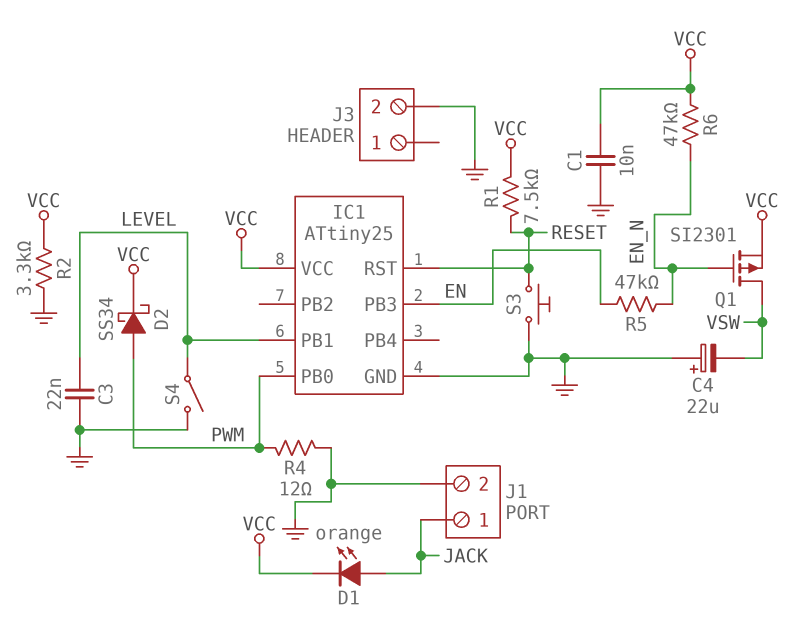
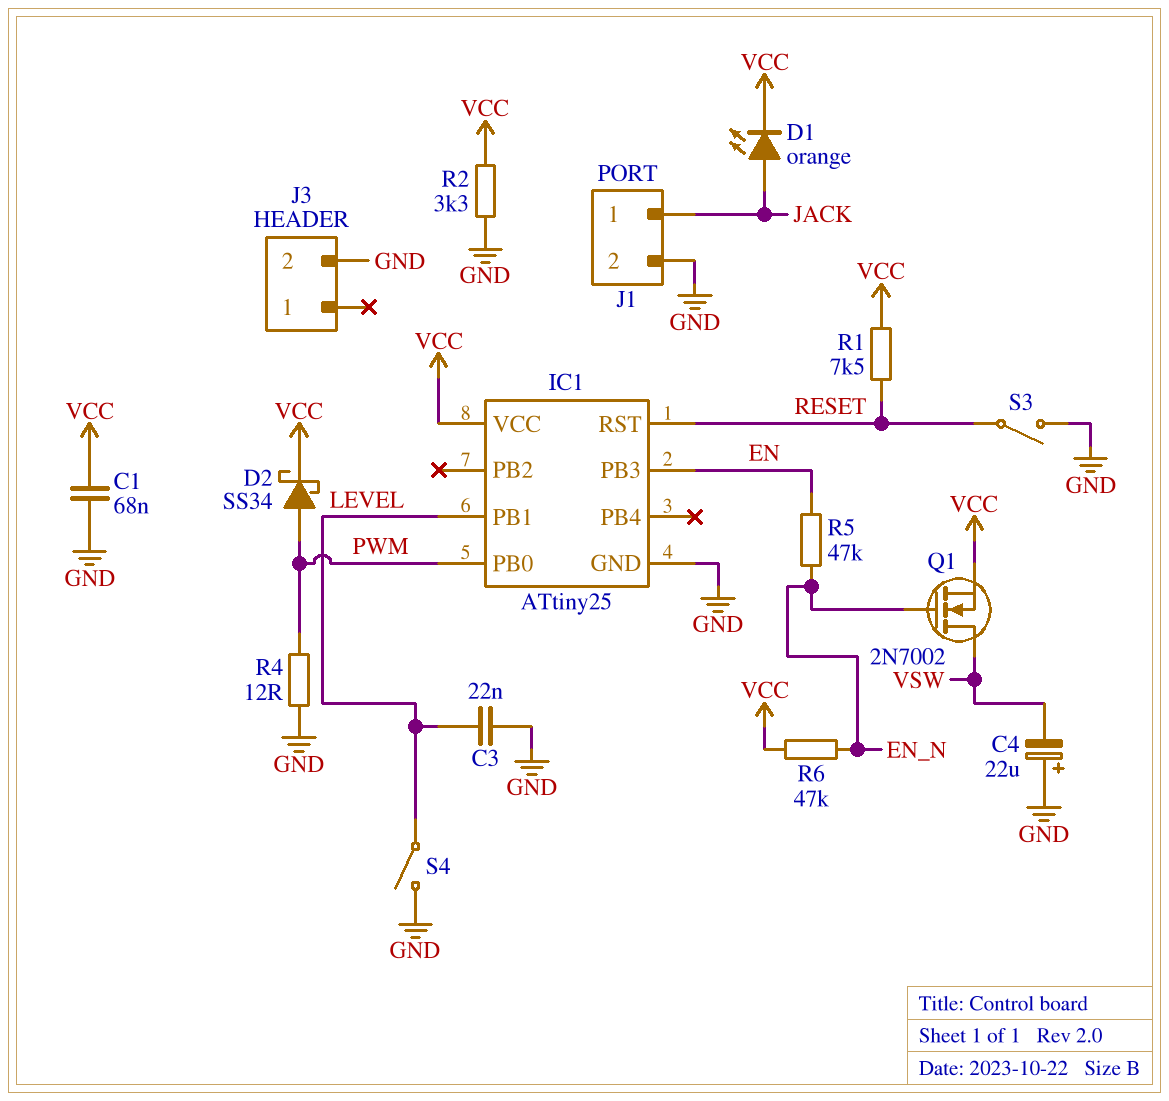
C1: 10nF (GND, VCC) -> 68nF (GND, VCC)
Q1: PMOS SI2301 (G EN_N, D VSW, S VCC) -> NMOS 2N7002 (G EN_N, D VSW, S VCC)
S3: button (GND, RESET) -> switch (GND, RESET)

